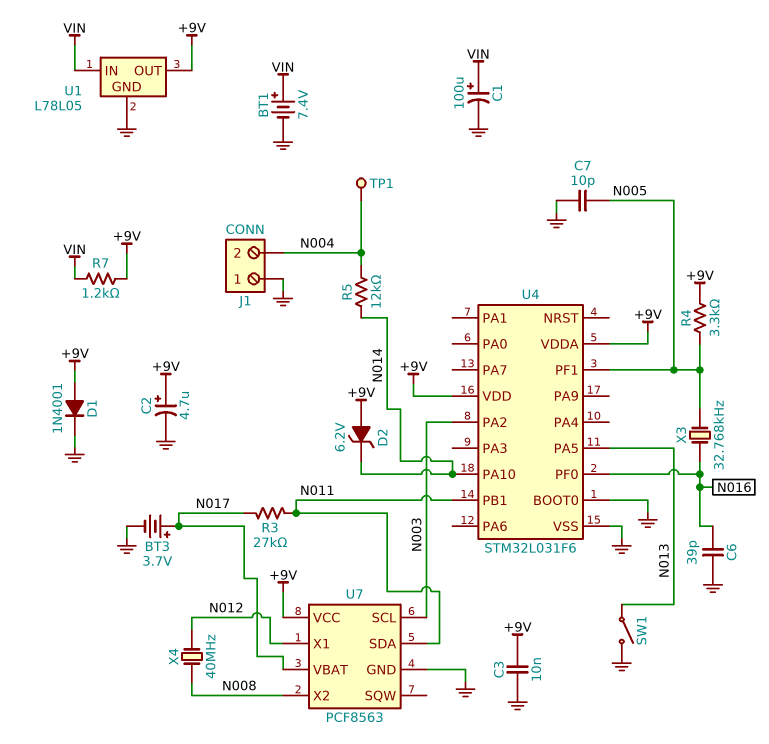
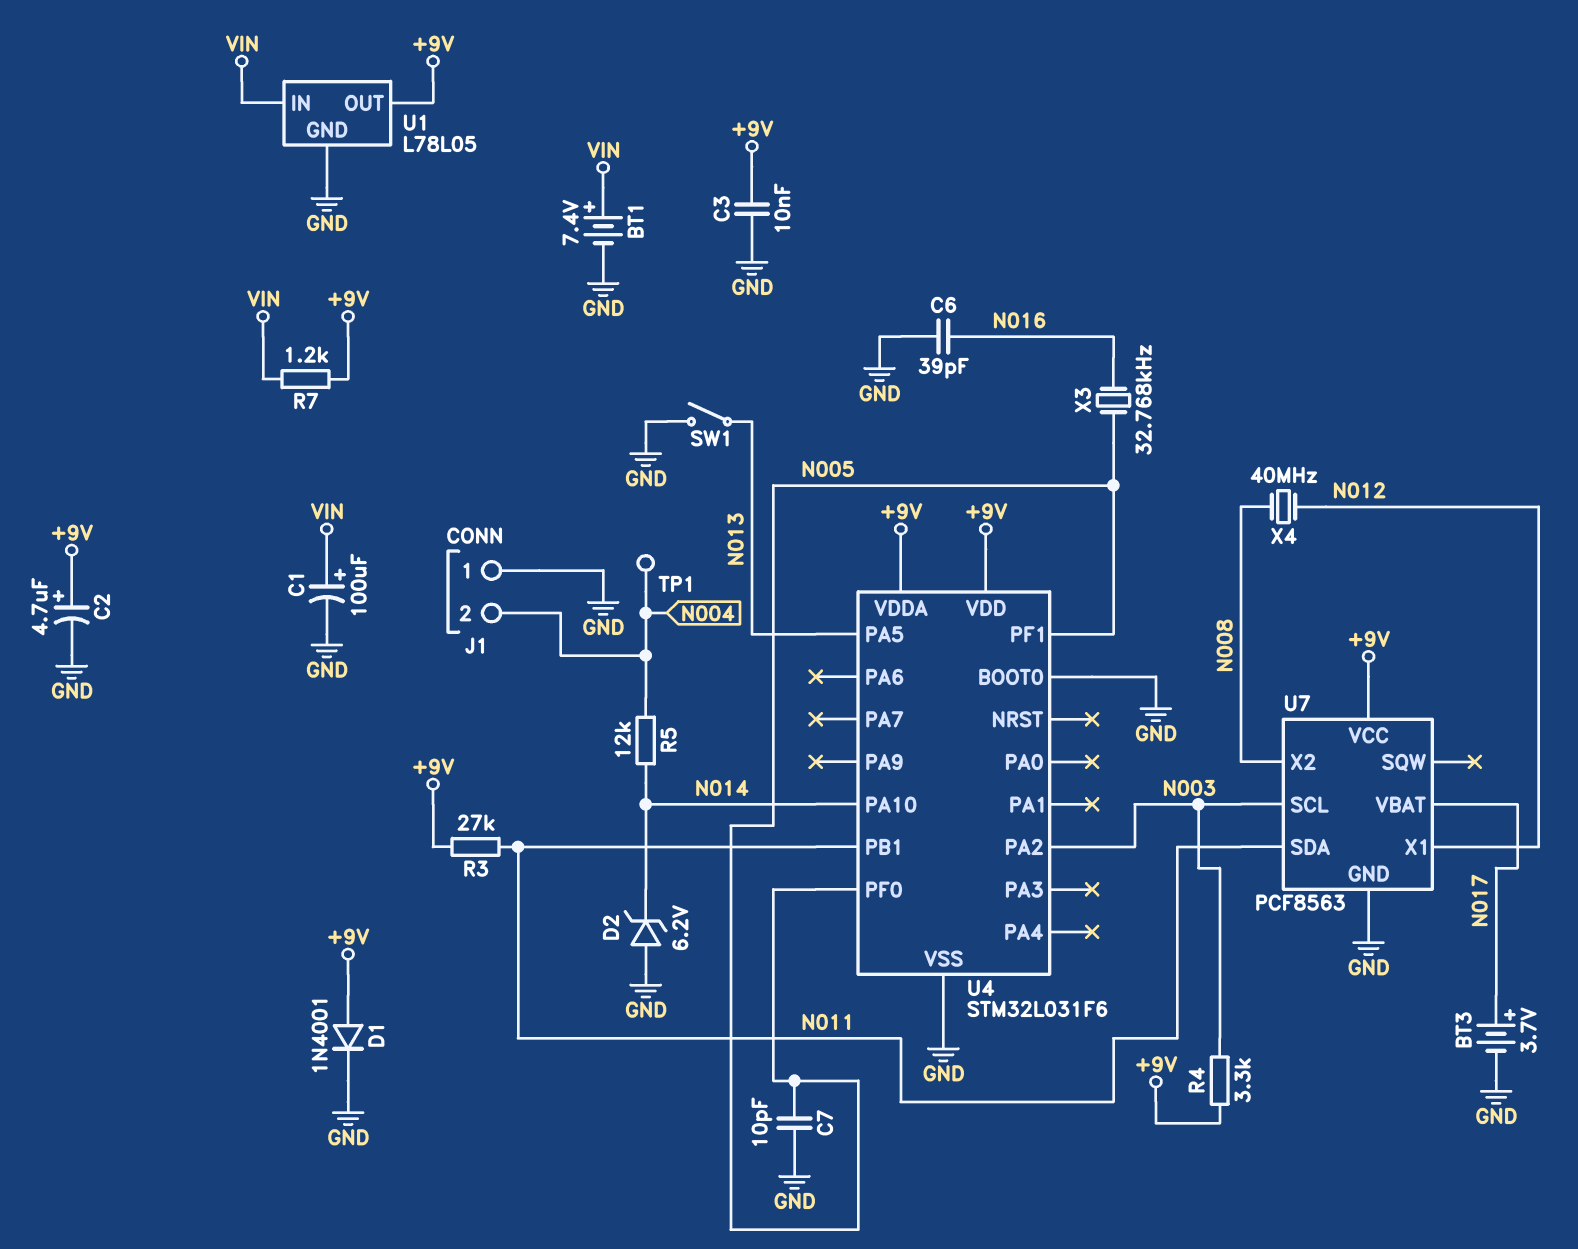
D2: zener 6.2V (A +9V, K N014) -> zener 6.2V (A GND, K N014)
R3: 27k (N011, N017) -> 27k (+9V, N011)
R4: 3.3k (+9V, N005) -> 3.3k (+9V, N003)
U4 pin PF0: N016 -> N005

